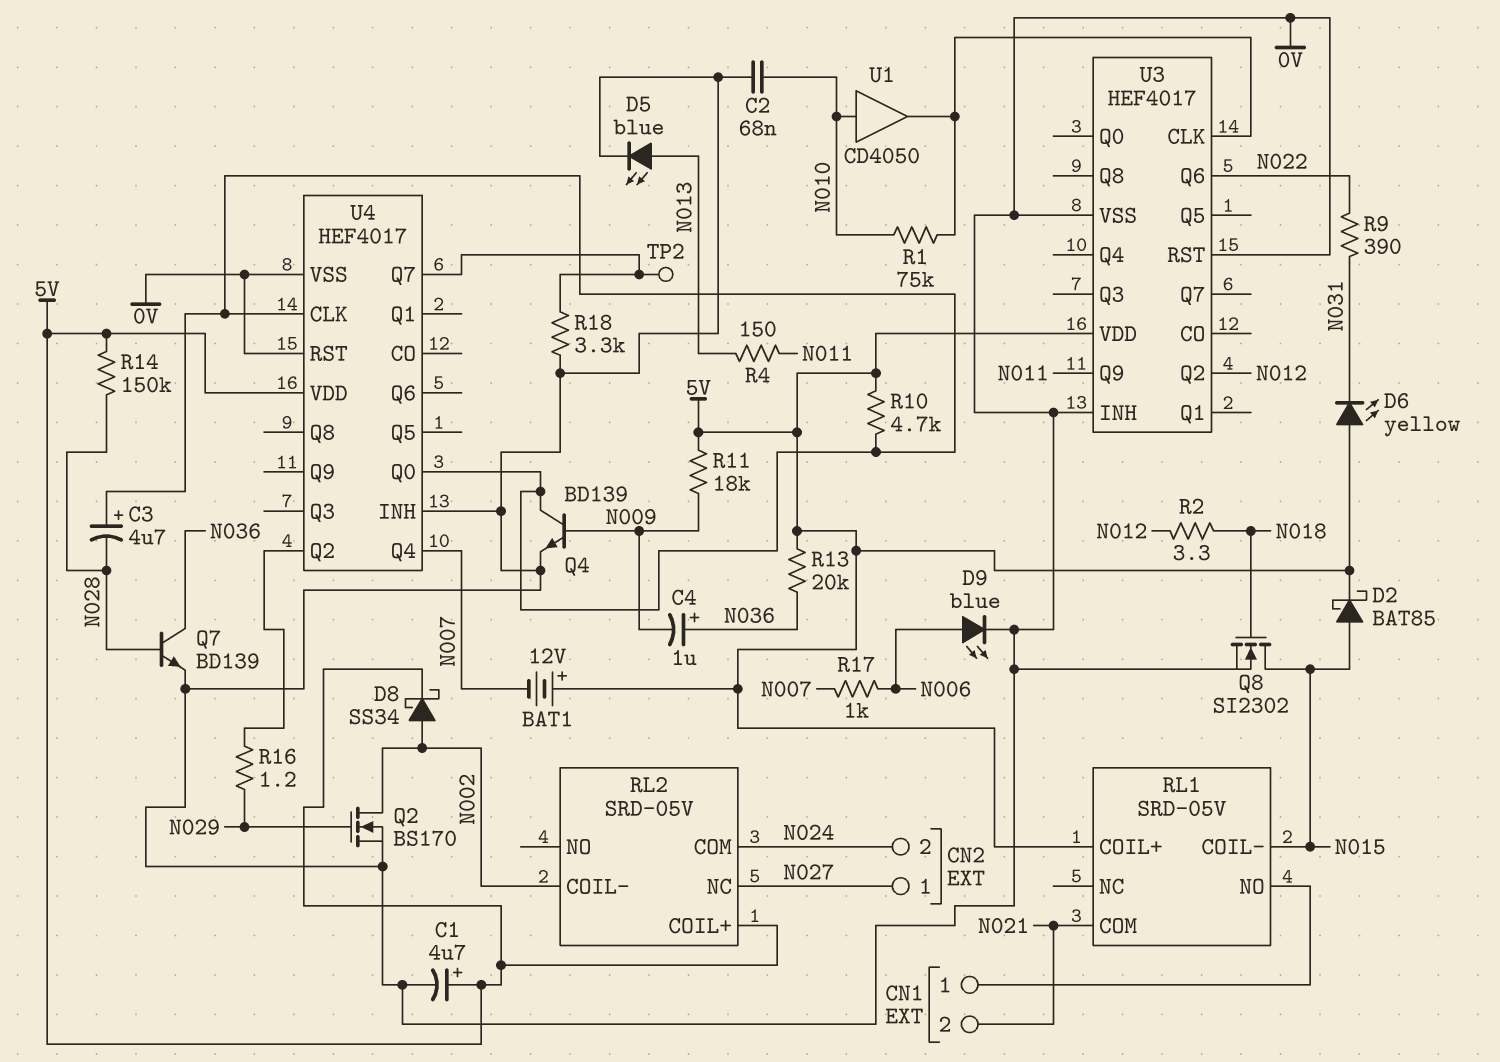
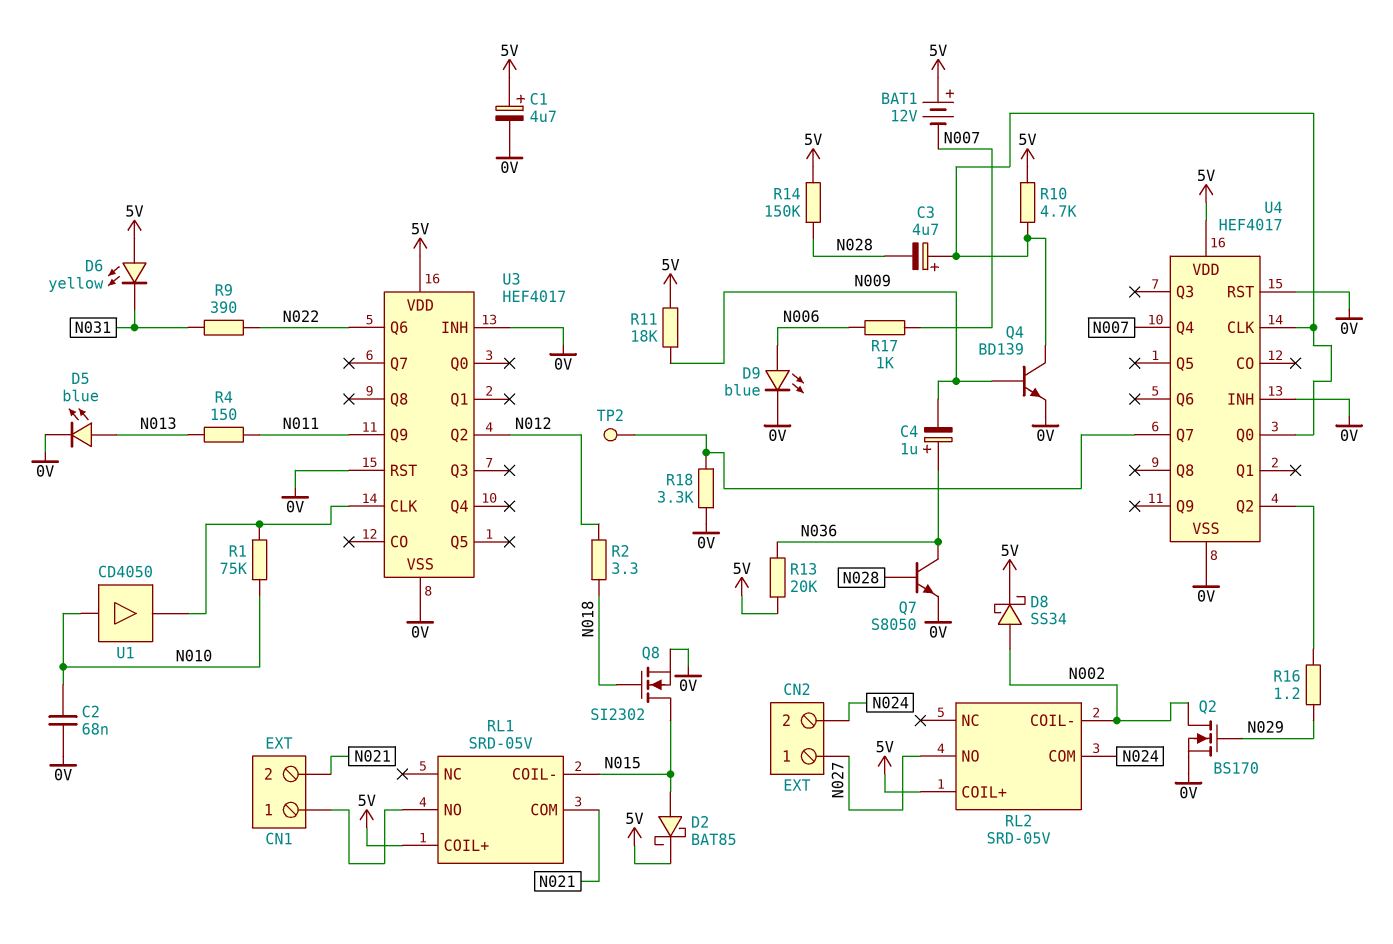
Q7: NPN BD139 (B N028, C N036, E 0V) -> NPN S8050 (B N028, C N036, E 0V)
RL2 pin NC: N027 -> none
RL2 pin NO: none -> N027

